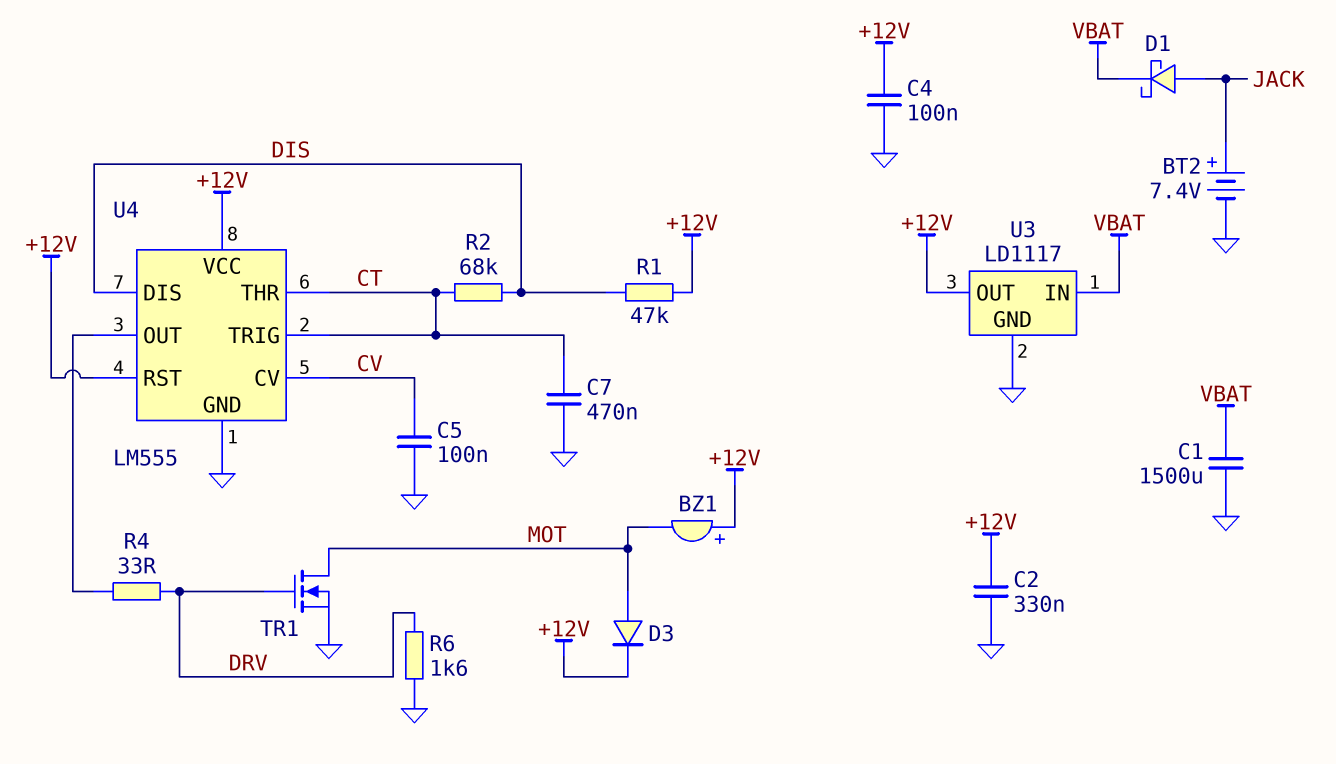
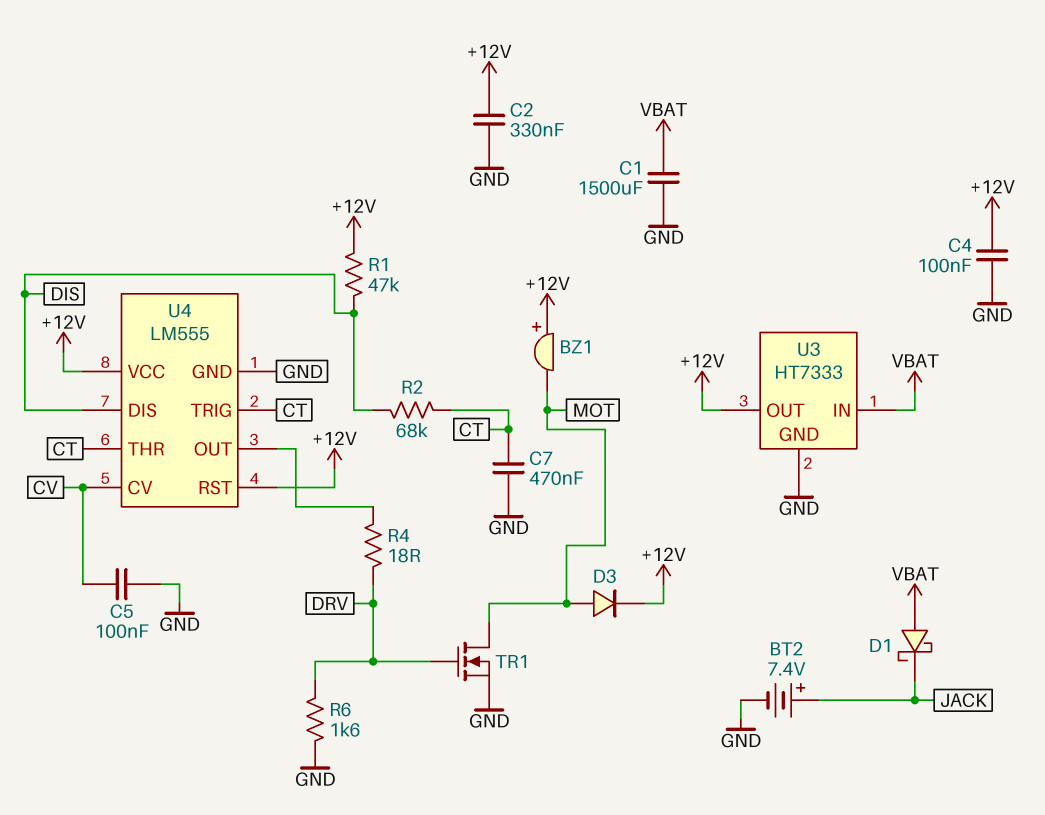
D1: schottky (A JACK, K VBAT) -> schottky (A VBAT, K JACK)
R4: 33 (DRV, U4/OUT) -> 18 (DRV, U4/OUT)
U3: LD1117 -> HT7333

